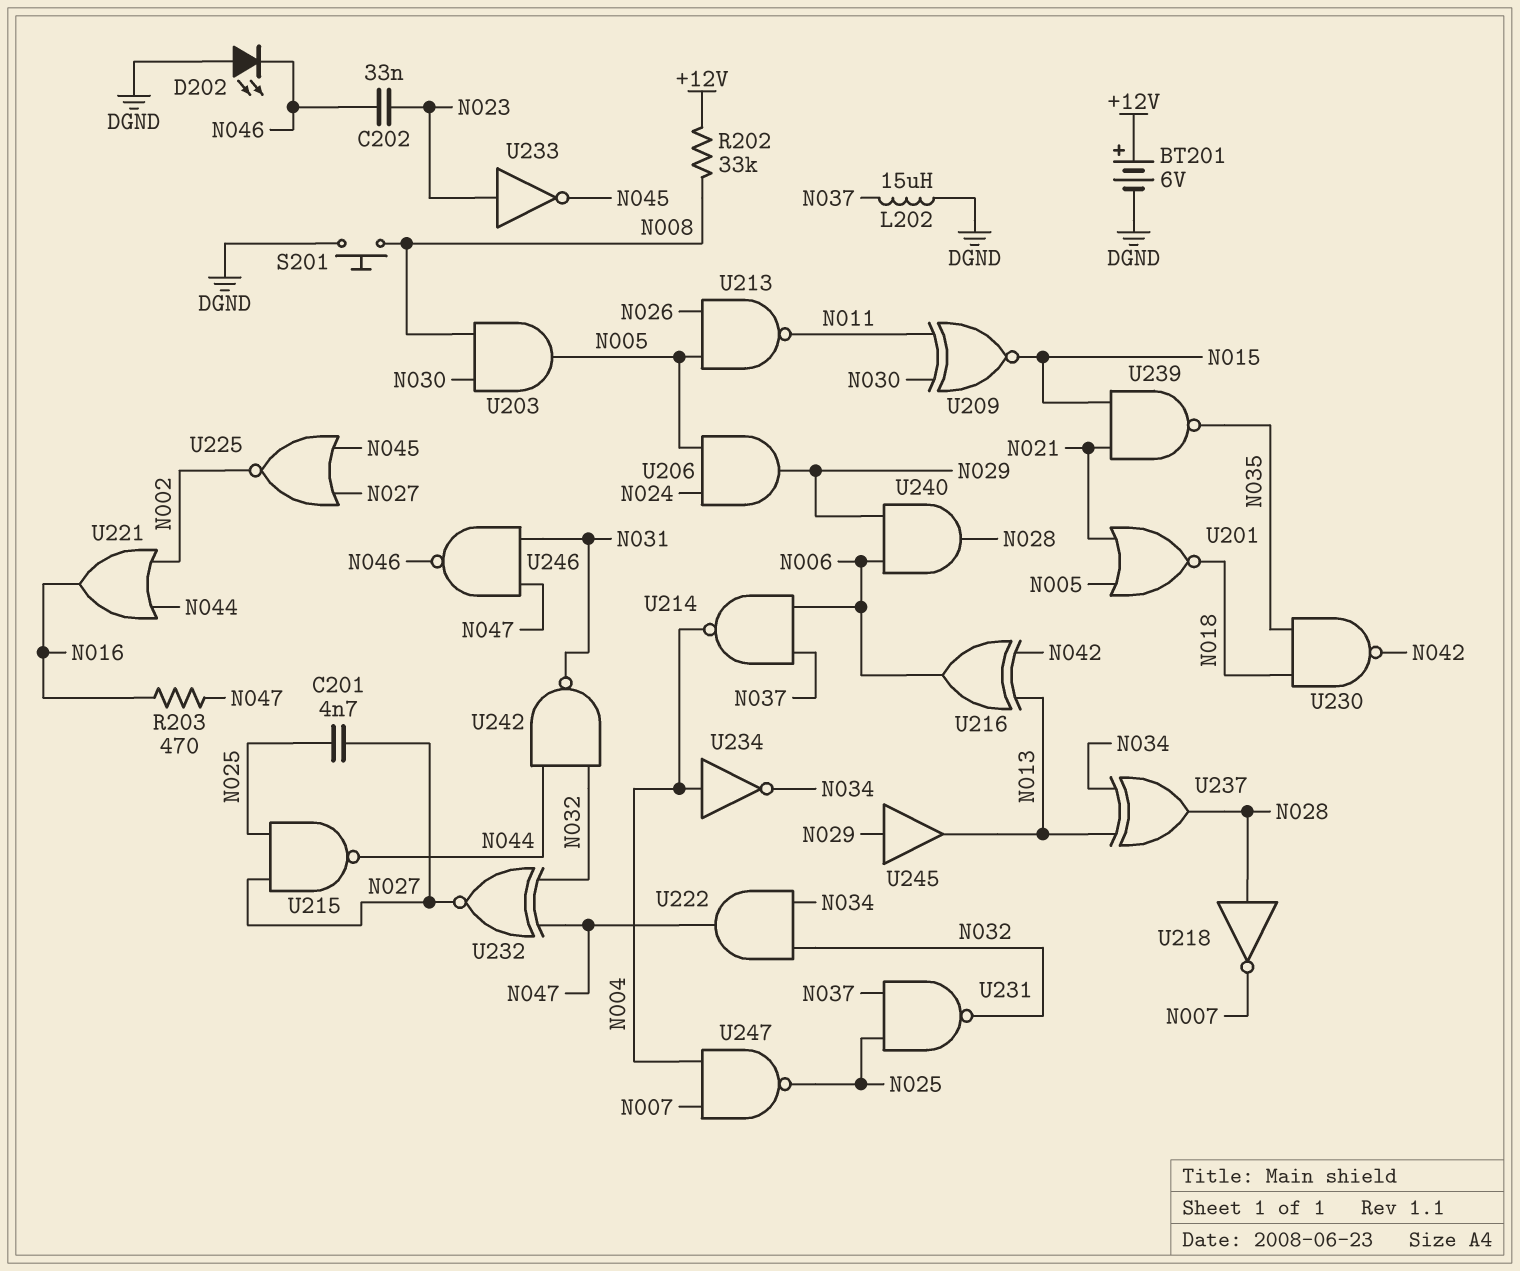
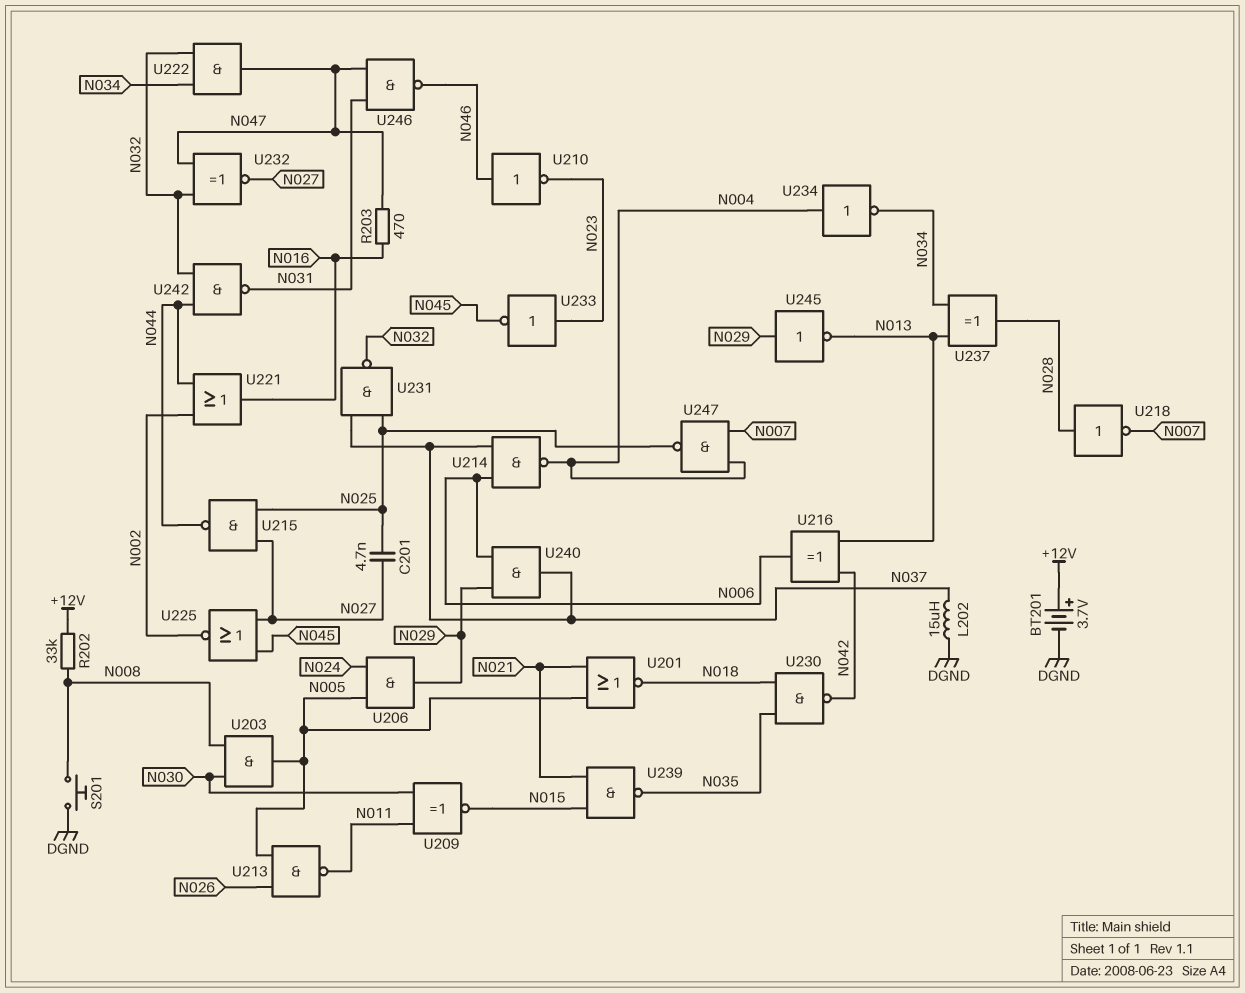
BT201: 6V (plus +12V, minus DGND) -> 3.7V (plus +12V, minus DGND)
C202: 33nF (N023, N046) -> none
D202: LED (A DGND, K N046) -> none
U210: none -> NOT (in N046, out N023)
U240: AND (in N006, in N029, out N028) -> AND (in N006, in N029, out N037)
U245: buffer (in N029, out N013) -> NOT (in N029, out N013)

